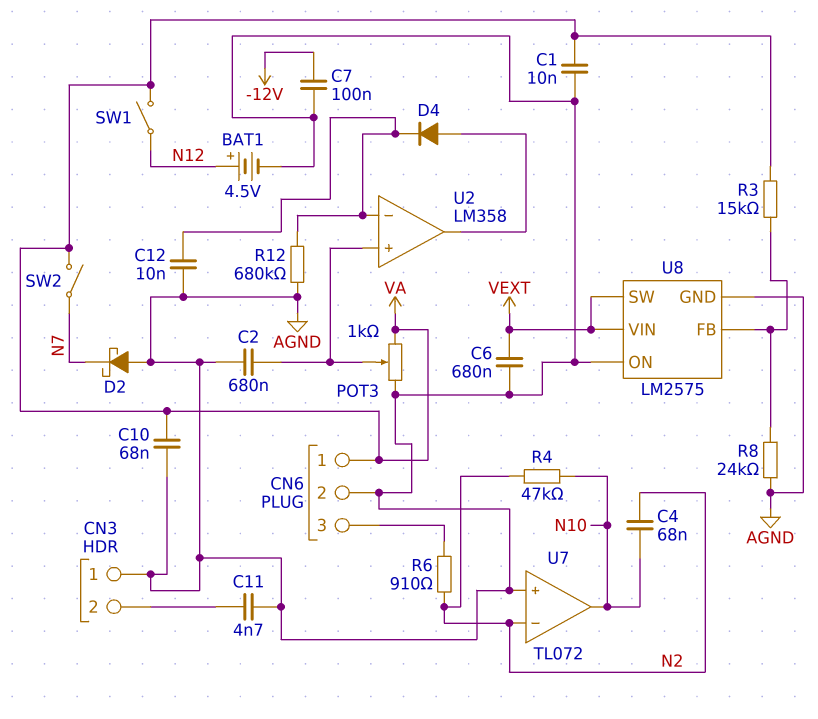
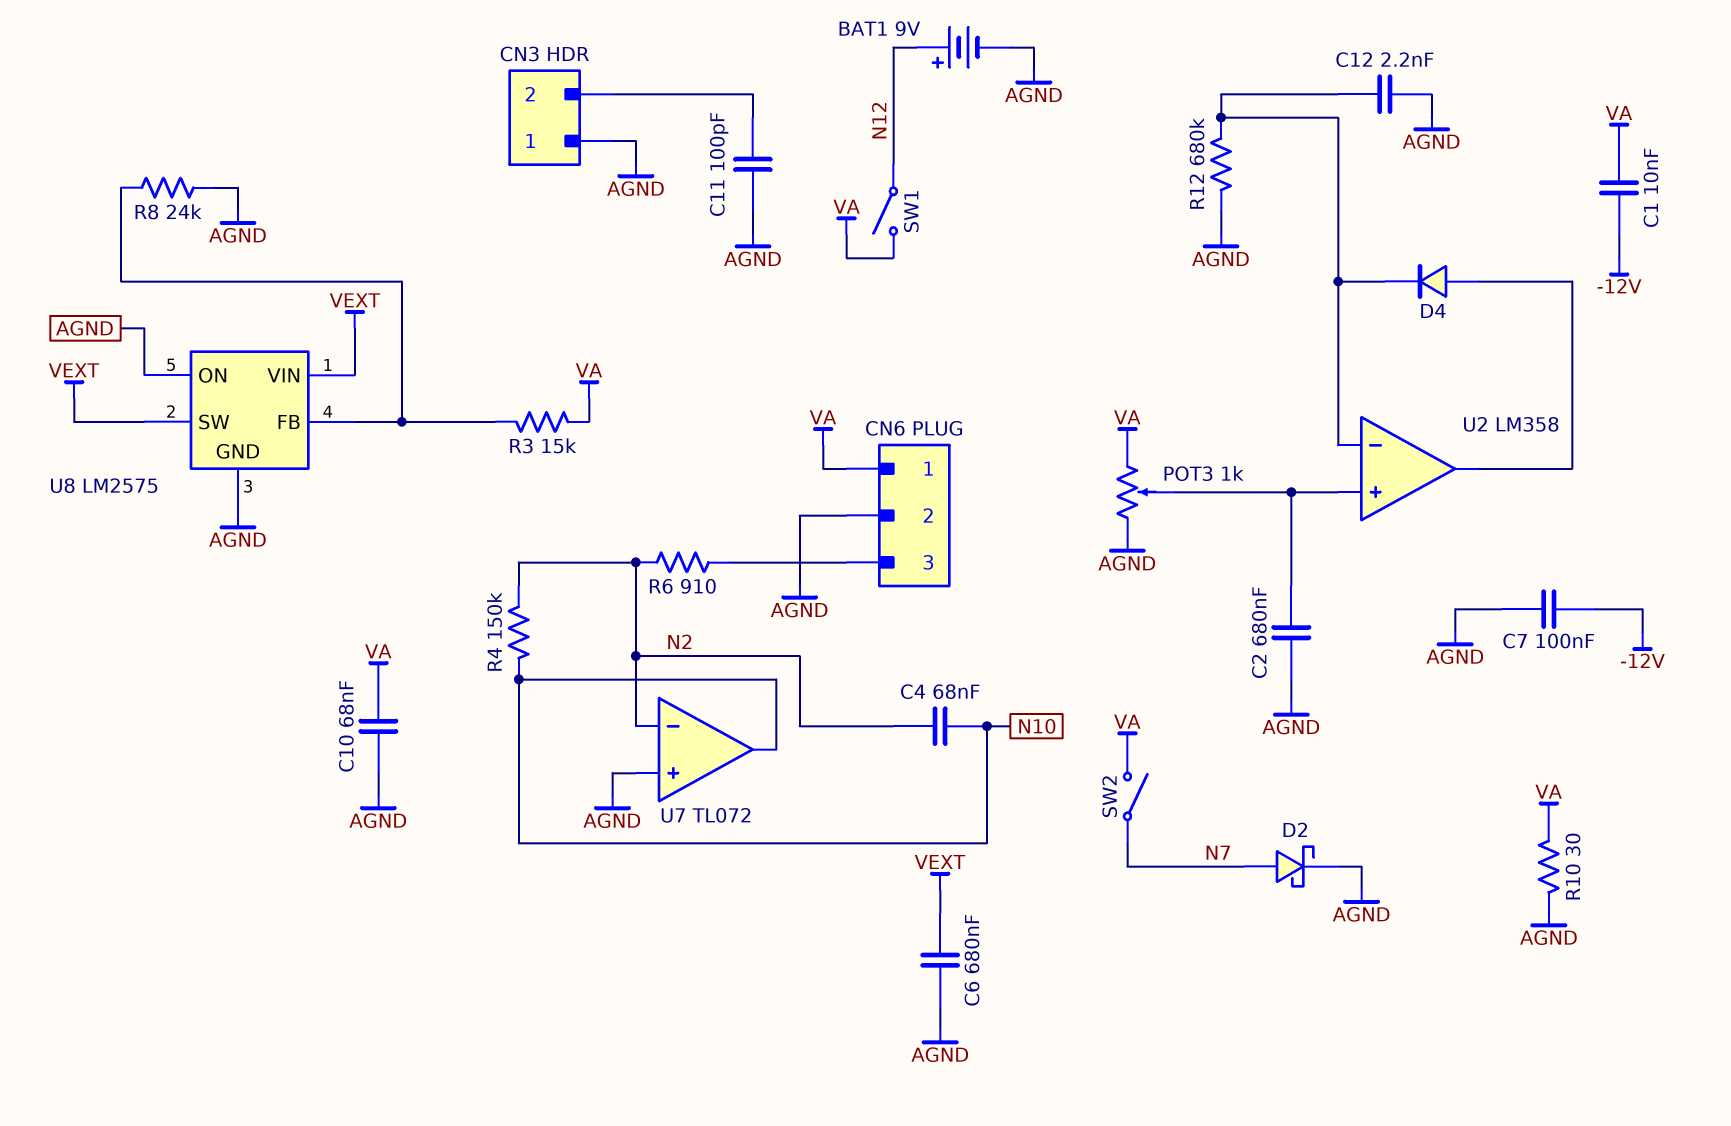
BAT1: 4.5V (plus N12, minus AGND) -> 9V (plus N12, minus AGND)
C1: 10nF (AGND, VA) -> 10nF (-12V, VA)
C11: 4.7nF (AGND, CN3/2) -> 100pF (AGND, CN3/2)
C12: 10nF (AGND, U2/in-) -> 2.2nF (AGND, U2/in-)
D2: schottky (A AGND, K N7) -> schottky (A N7, K AGND)
R4: 47k (N2, N10) -> 150k (N2, N10)
R10: none -> 30 (AGND, VA)

